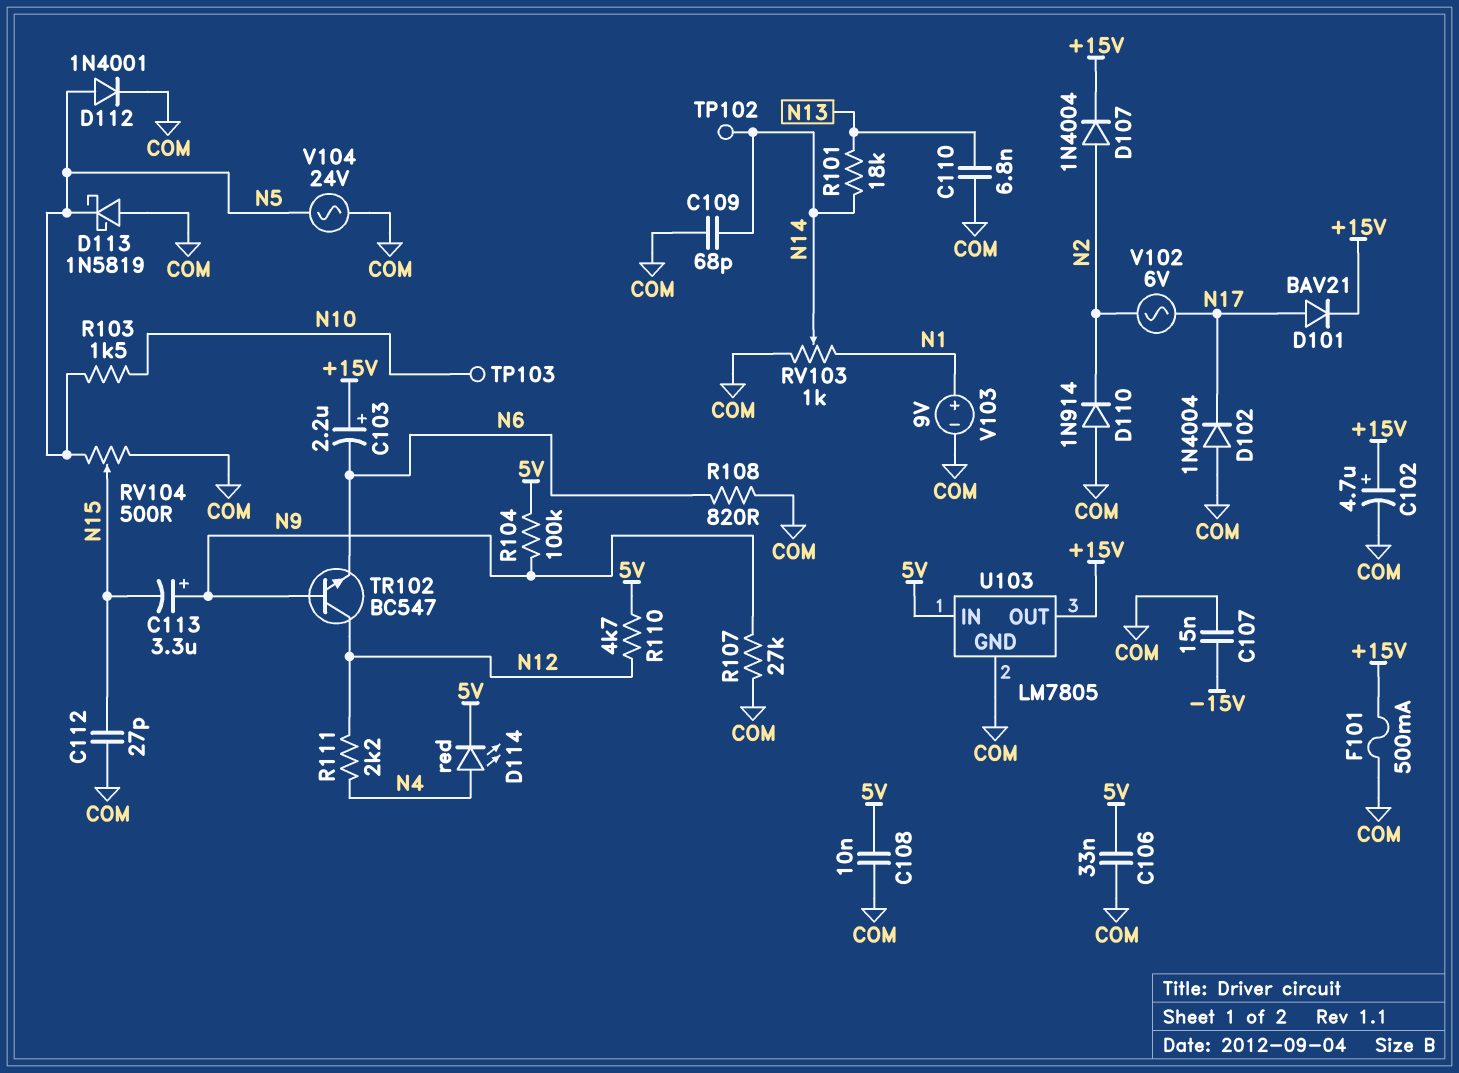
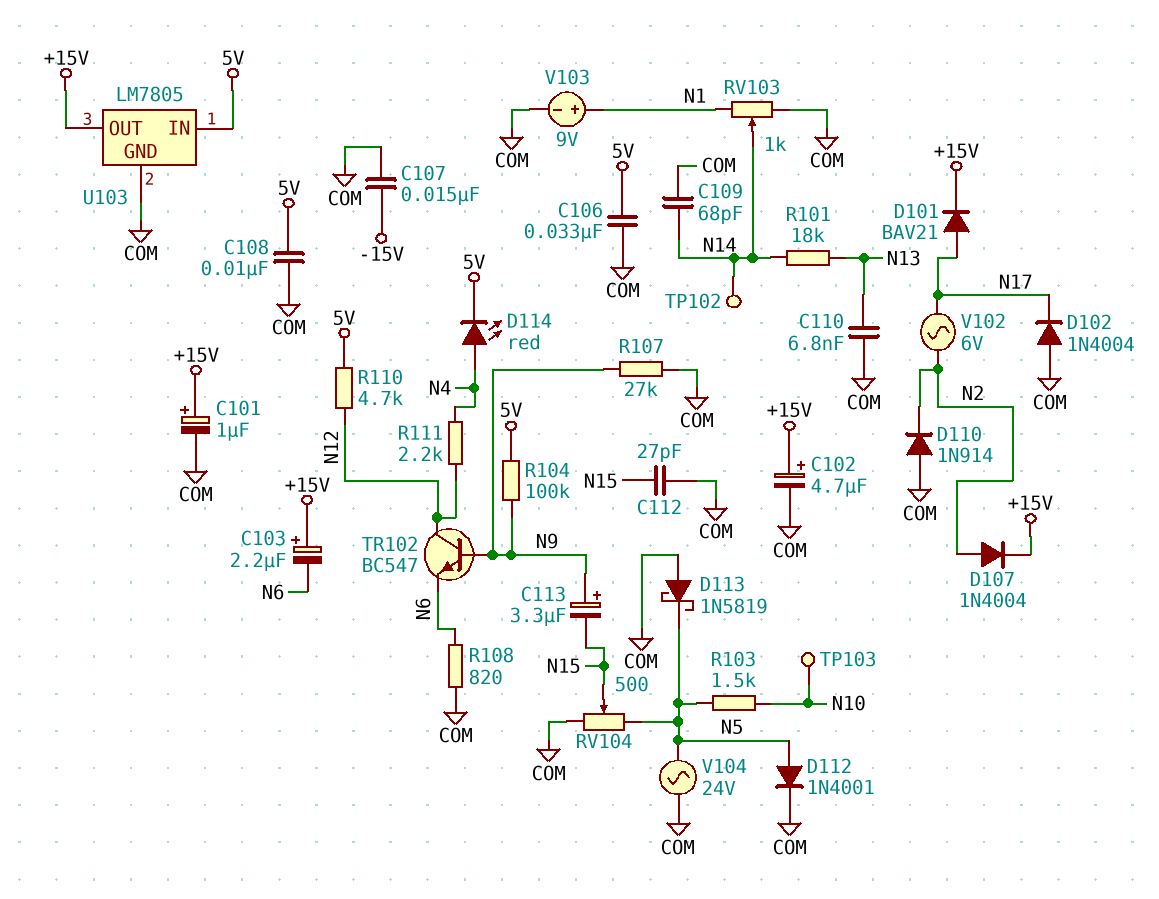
C101: none -> 1uF (plus +15V, minus COM)
F101: 500mA (+15V, COM) -> none

